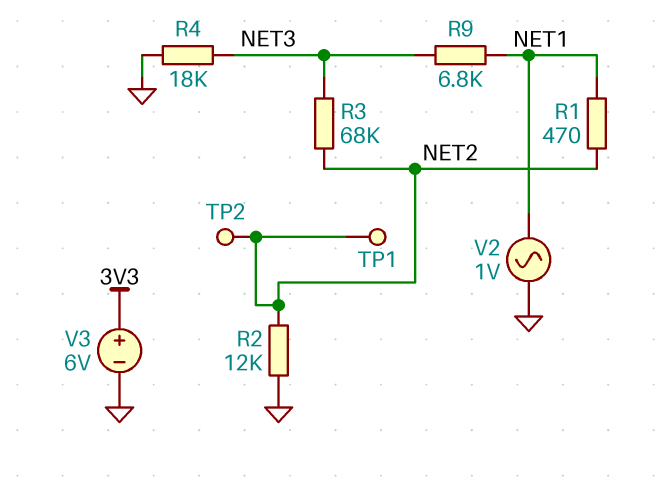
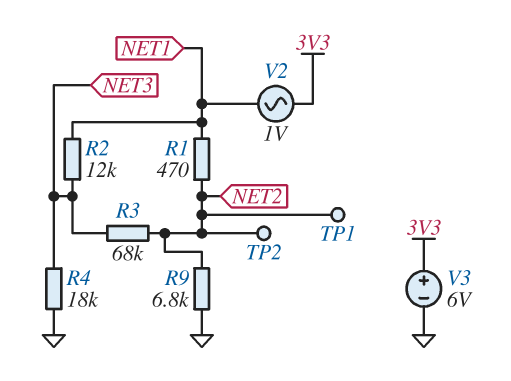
R2: 12k (GND, NET2) -> 12k (NET1, NET3)
R9: 6.8k (NET1, NET3) -> 6.8k (GND, NET2)
V2: AC 1V (GND, NET1) -> AC 1V (3V3, NET1)

